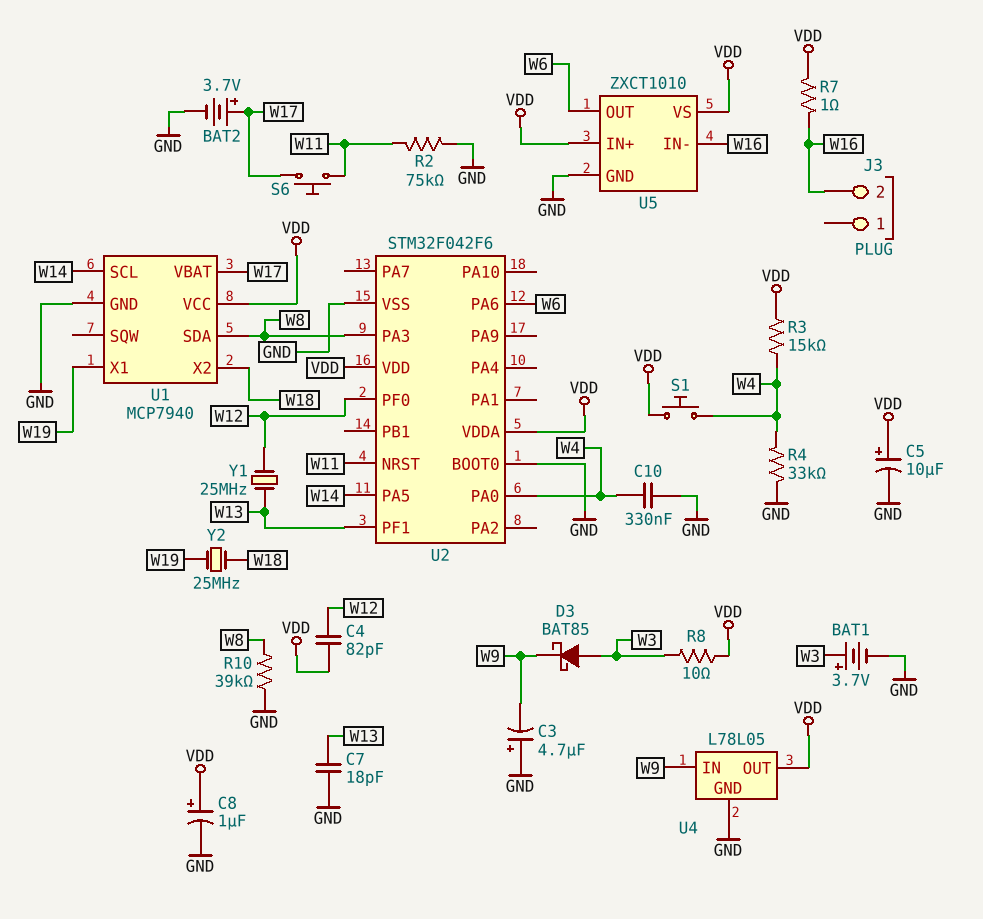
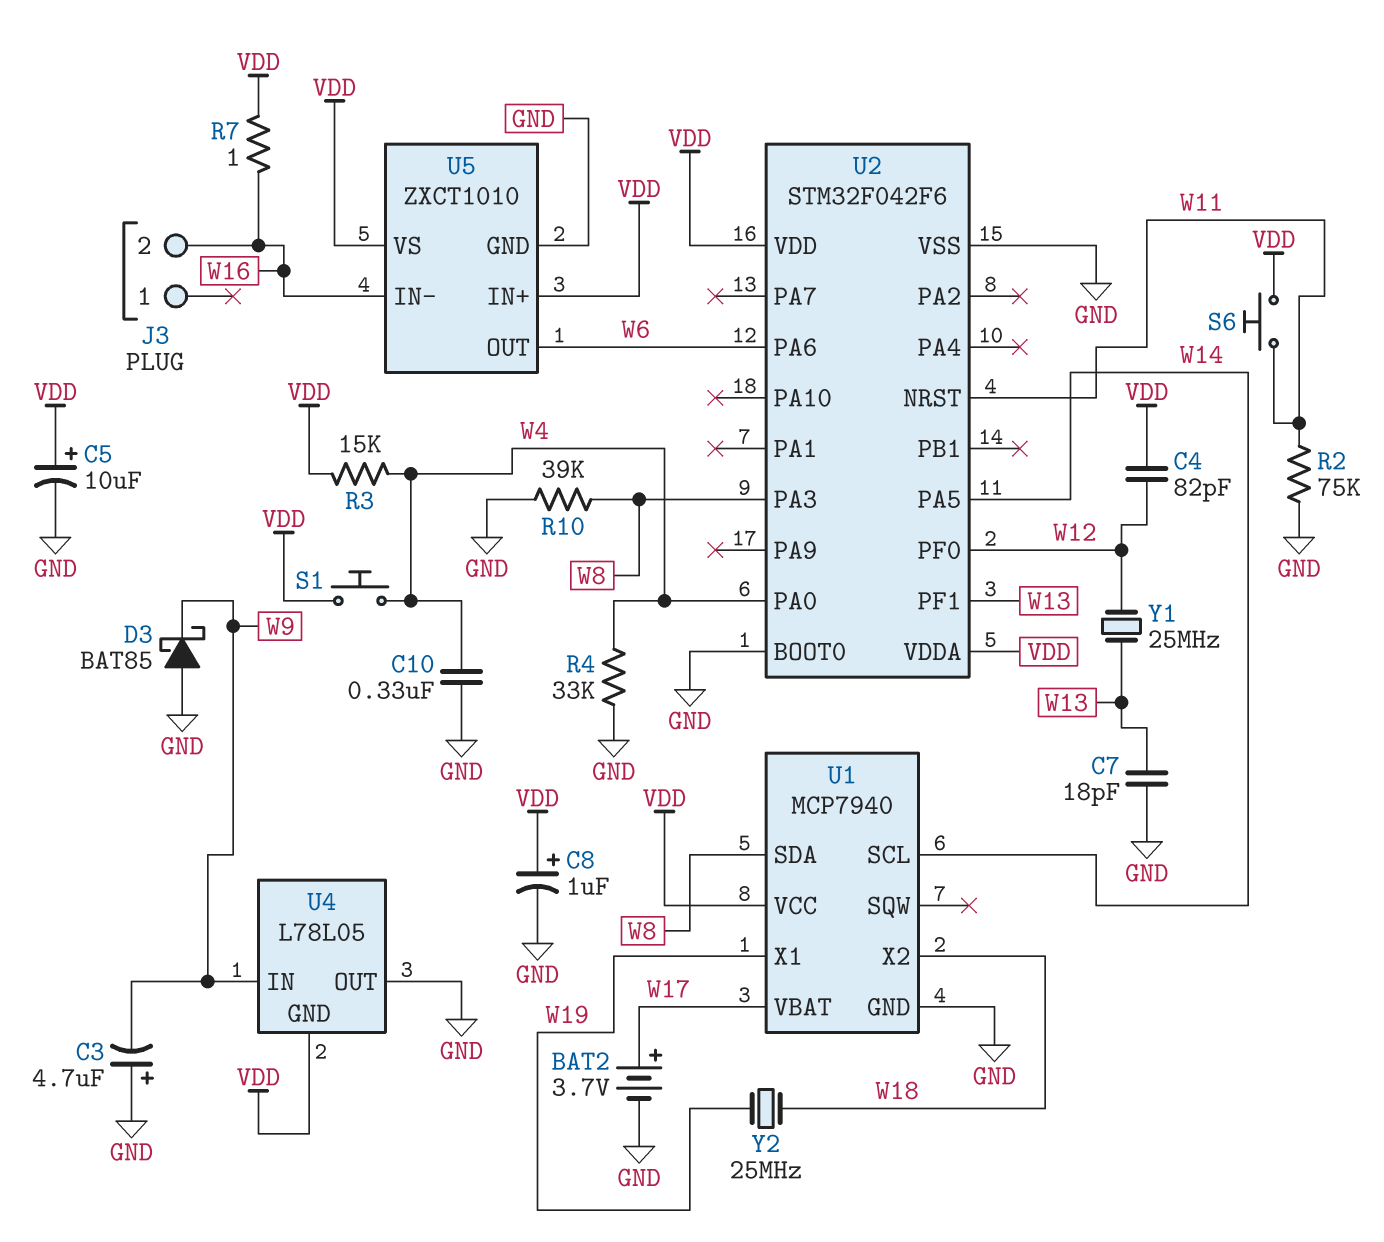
BAT1: 3.7V (plus W3, minus GND) -> none
D3: schottky BAT85 (A W3, K W9) -> schottky BAT85 (A GND, K W9)
R8: 10 (VDD, W3) -> none
S6: button (W11, W17) -> button (VDD, W11)
U4 pin GND: GND -> VDD
U4 pin OUT: VDD -> GND

